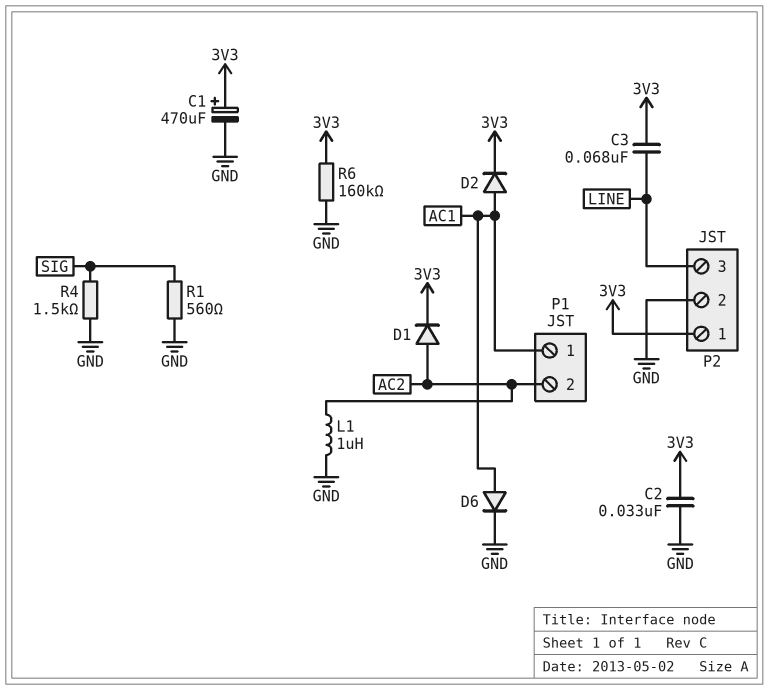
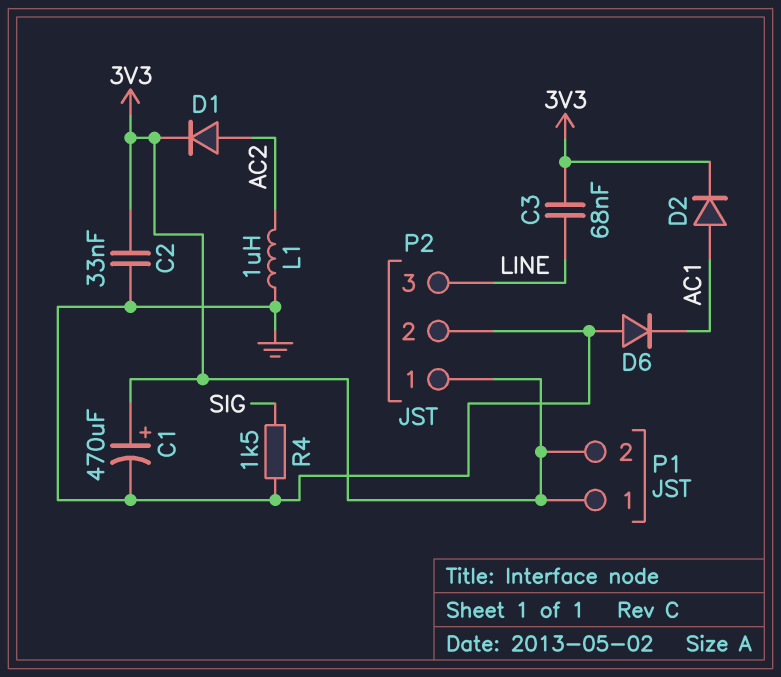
D6: diode (A AC1, K GND) -> diode (A GND, K AC1)
P1 pin 1: AC1 -> 3V3
P1 pin 2: AC2 -> 3V3
R1: 560 (GND, SIG) -> none
R6: 160k (3V3, GND) -> none

